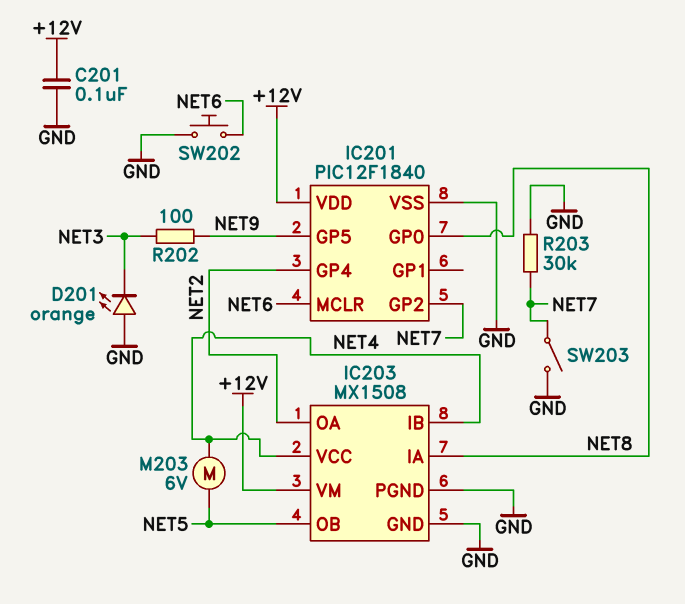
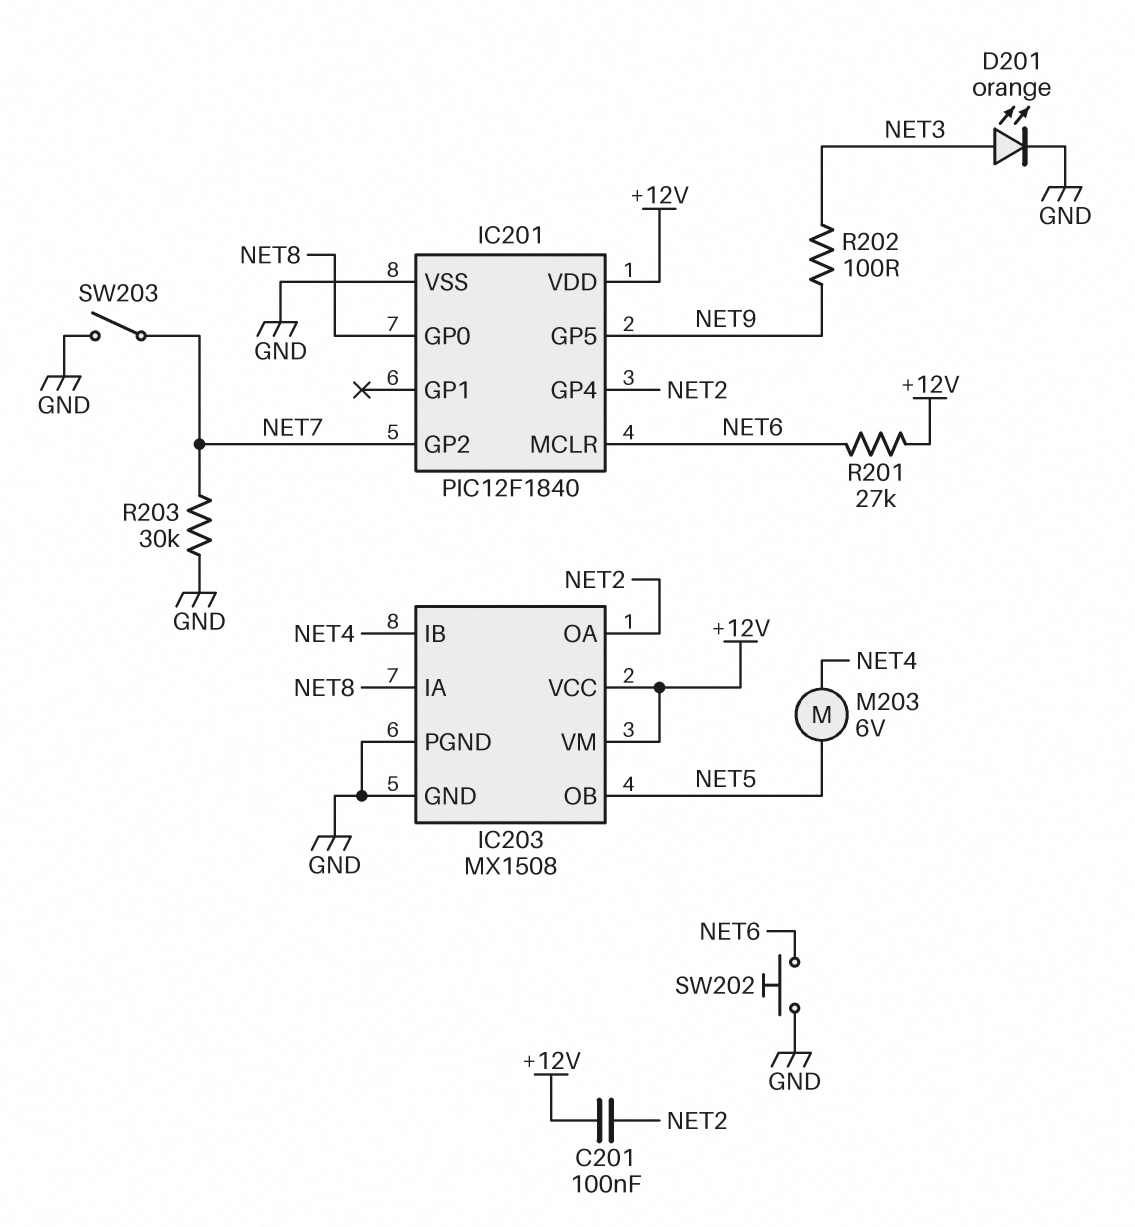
C201: 100nF (+12V, GND) -> 100nF (+12V, NET2)
D201: LED orange (A GND, K NET3) -> LED orange (A NET3, K GND)
IC203 pin VCC: NET4 -> +12V
R201: none -> 27k (+12V, NET6)

